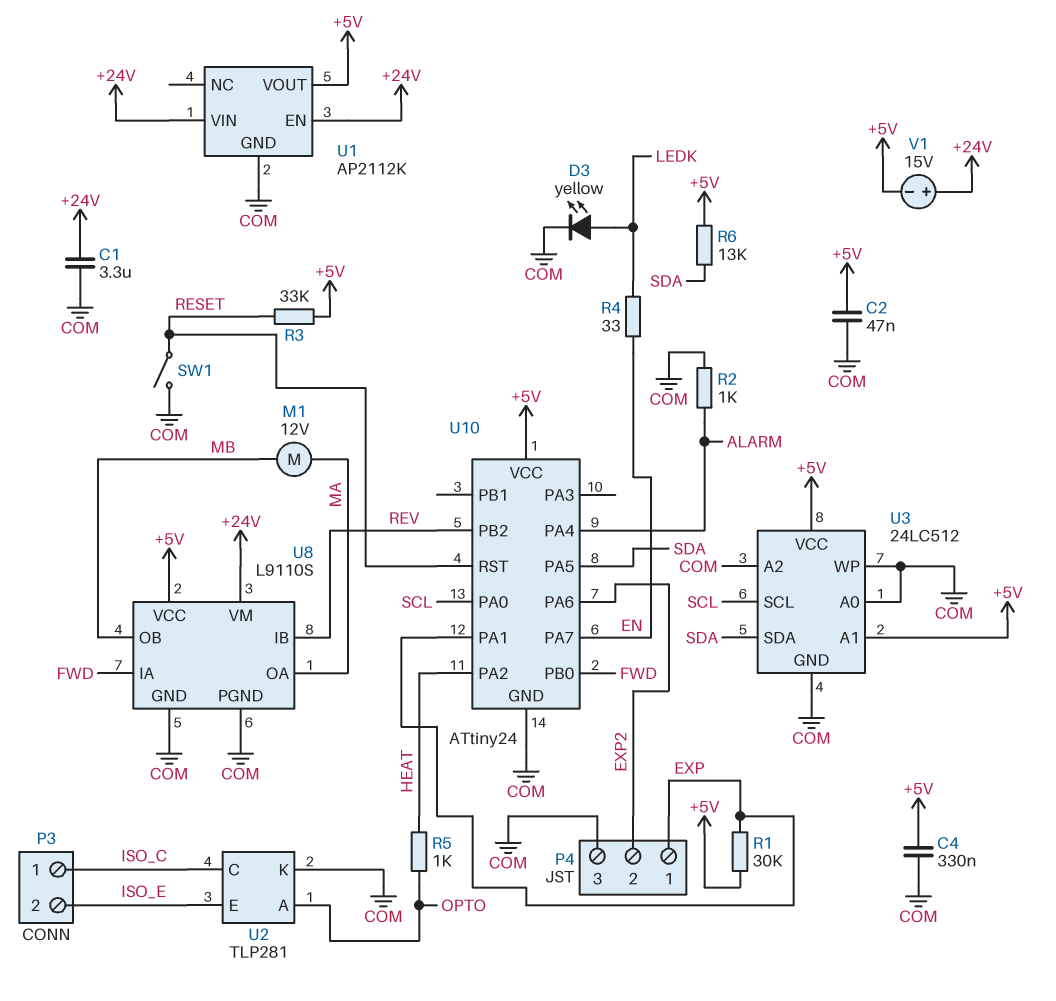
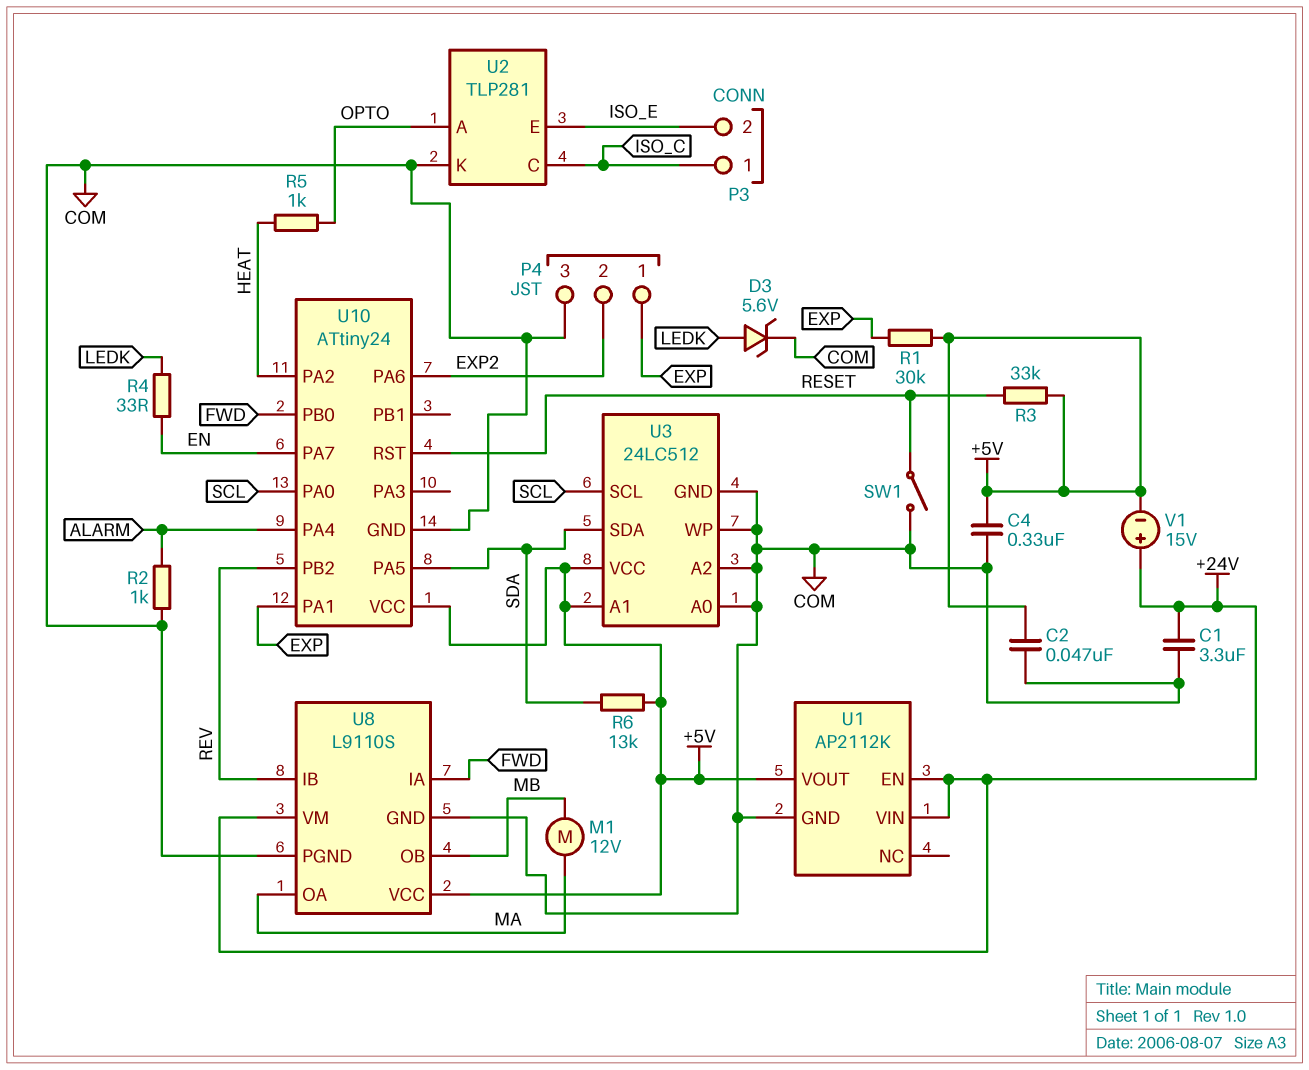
D3: LED yellow (A LEDK, K COM) -> zener 5.6V (A LEDK, K COM)

